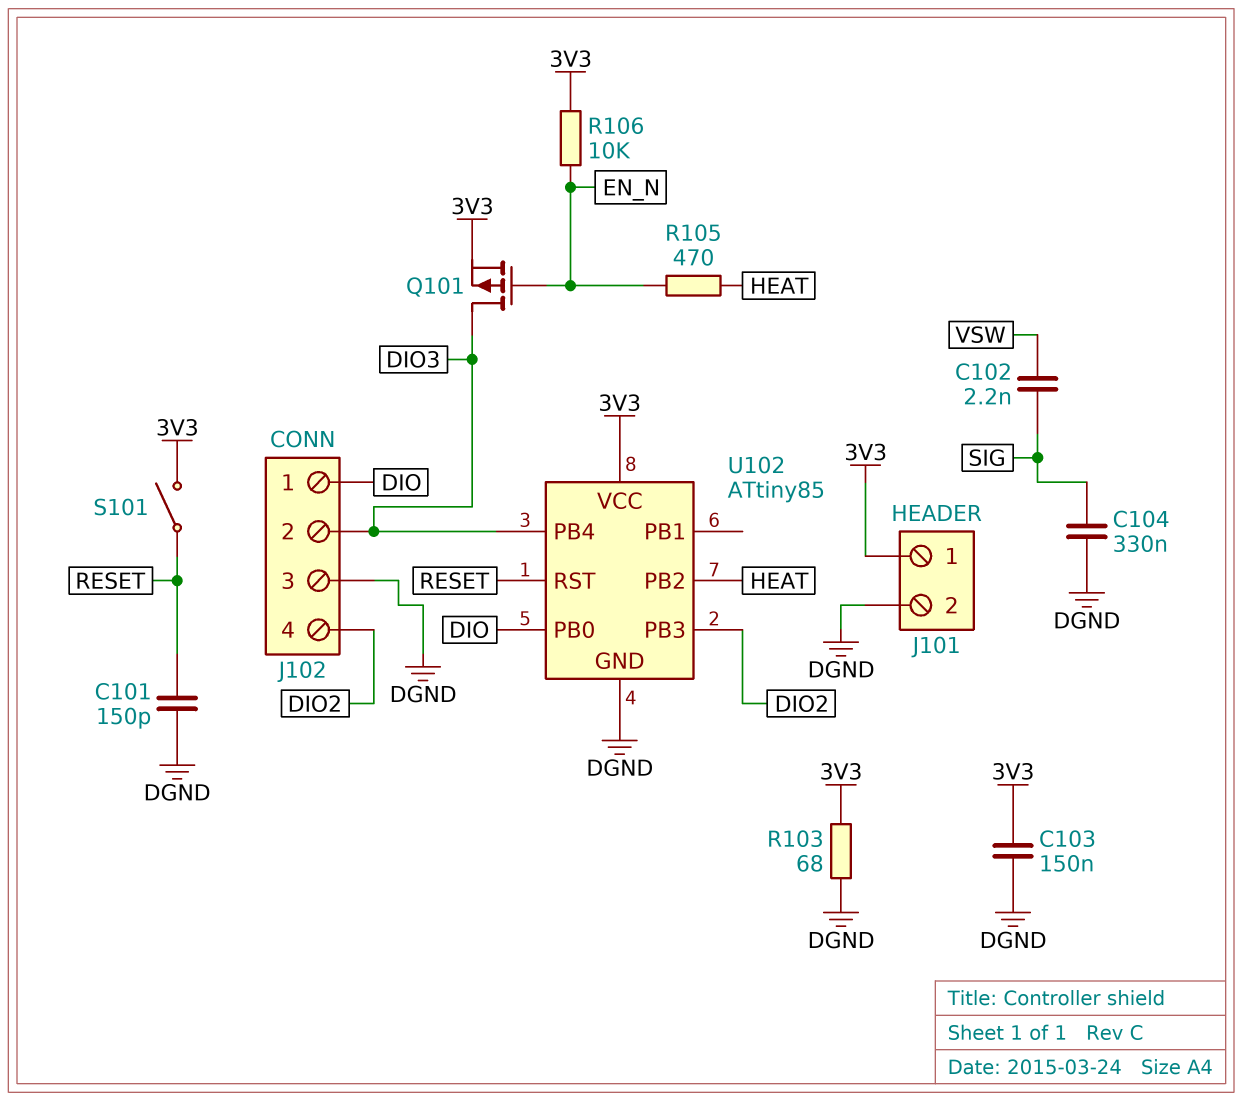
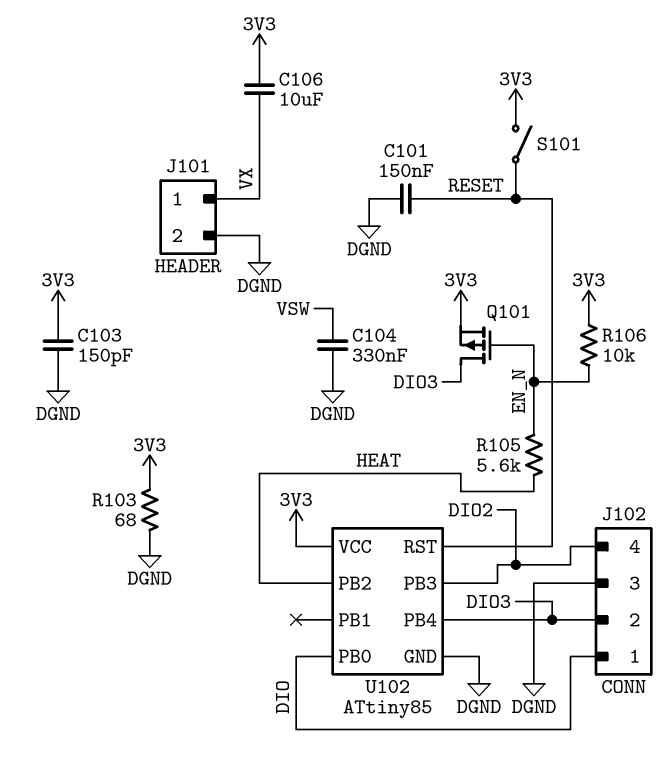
C101: 150pF (DGND, RESET) -> 150nF (DGND, RESET)
C102: 2.2nF (SIG, VSW) -> none
C103: 150nF (3V3, DGND) -> 150pF (3V3, DGND)
C104: 330nF (DGND, SIG) -> 330nF (DGND, VSW)
C106: none -> 10uF (3V3, VX)
J101 pin 1: 3V3 -> VX
R105: 470 (EN_N, HEAT) -> 5.6k (EN_N, HEAT)

